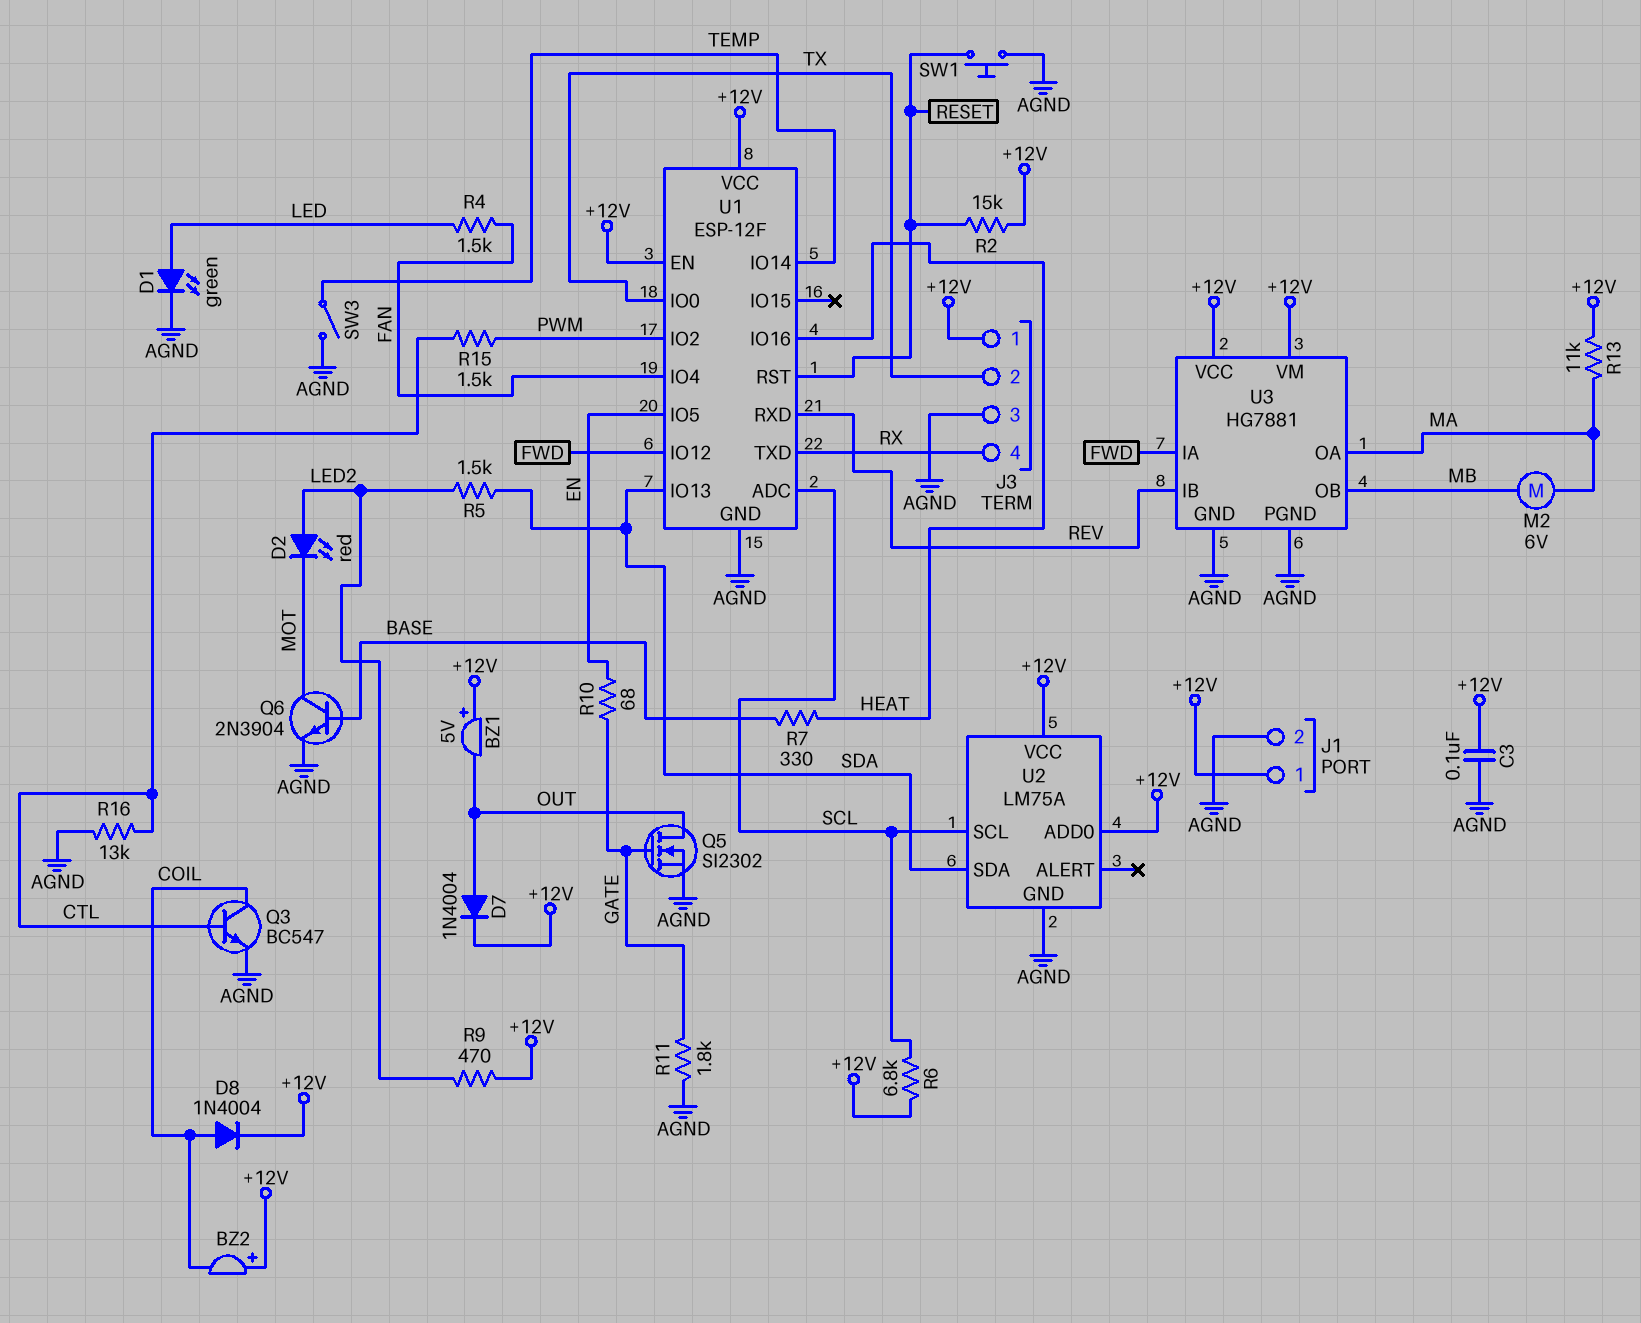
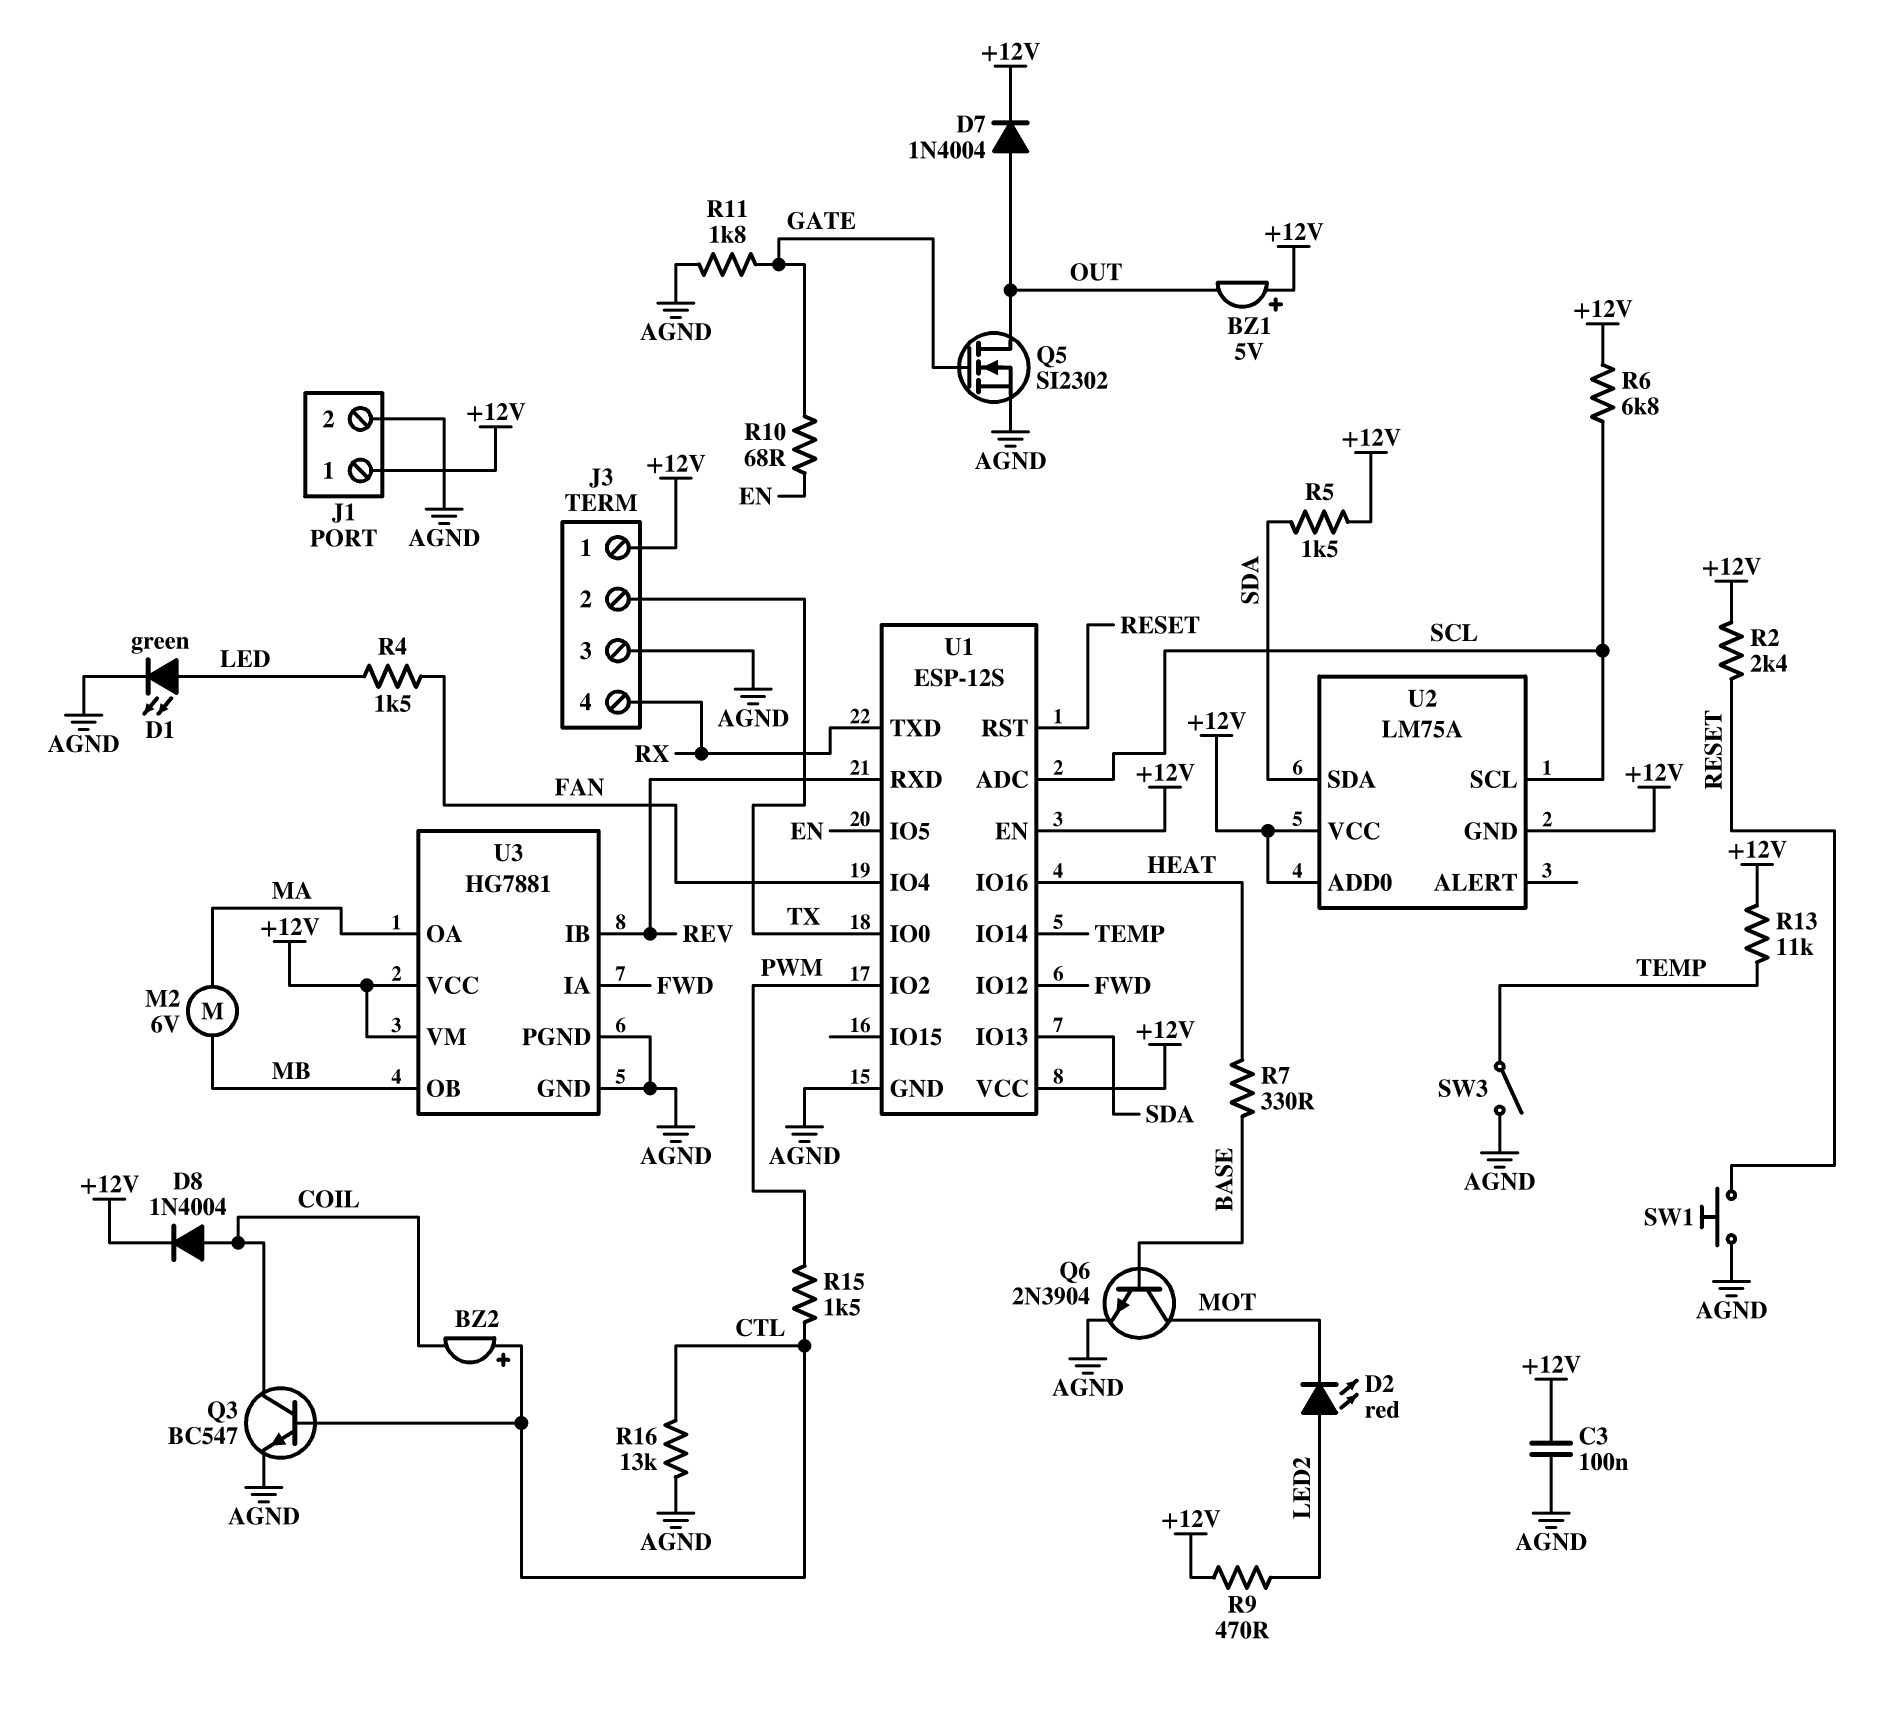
BZ2: buzzer (plus +12V, minus COIL) -> buzzer (plus CTL, minus COIL)
R2: 15k (+12V, RESET) -> 2.4k (+12V, RESET)
R5: 1.5k (LED2, SDA) -> 1.5k (+12V, SDA)
R13: 11k (+12V, MA) -> 11k (+12V, TEMP)
U1: ESP-12F -> ESP-12S
U2 pin GND: AGND -> +12V

